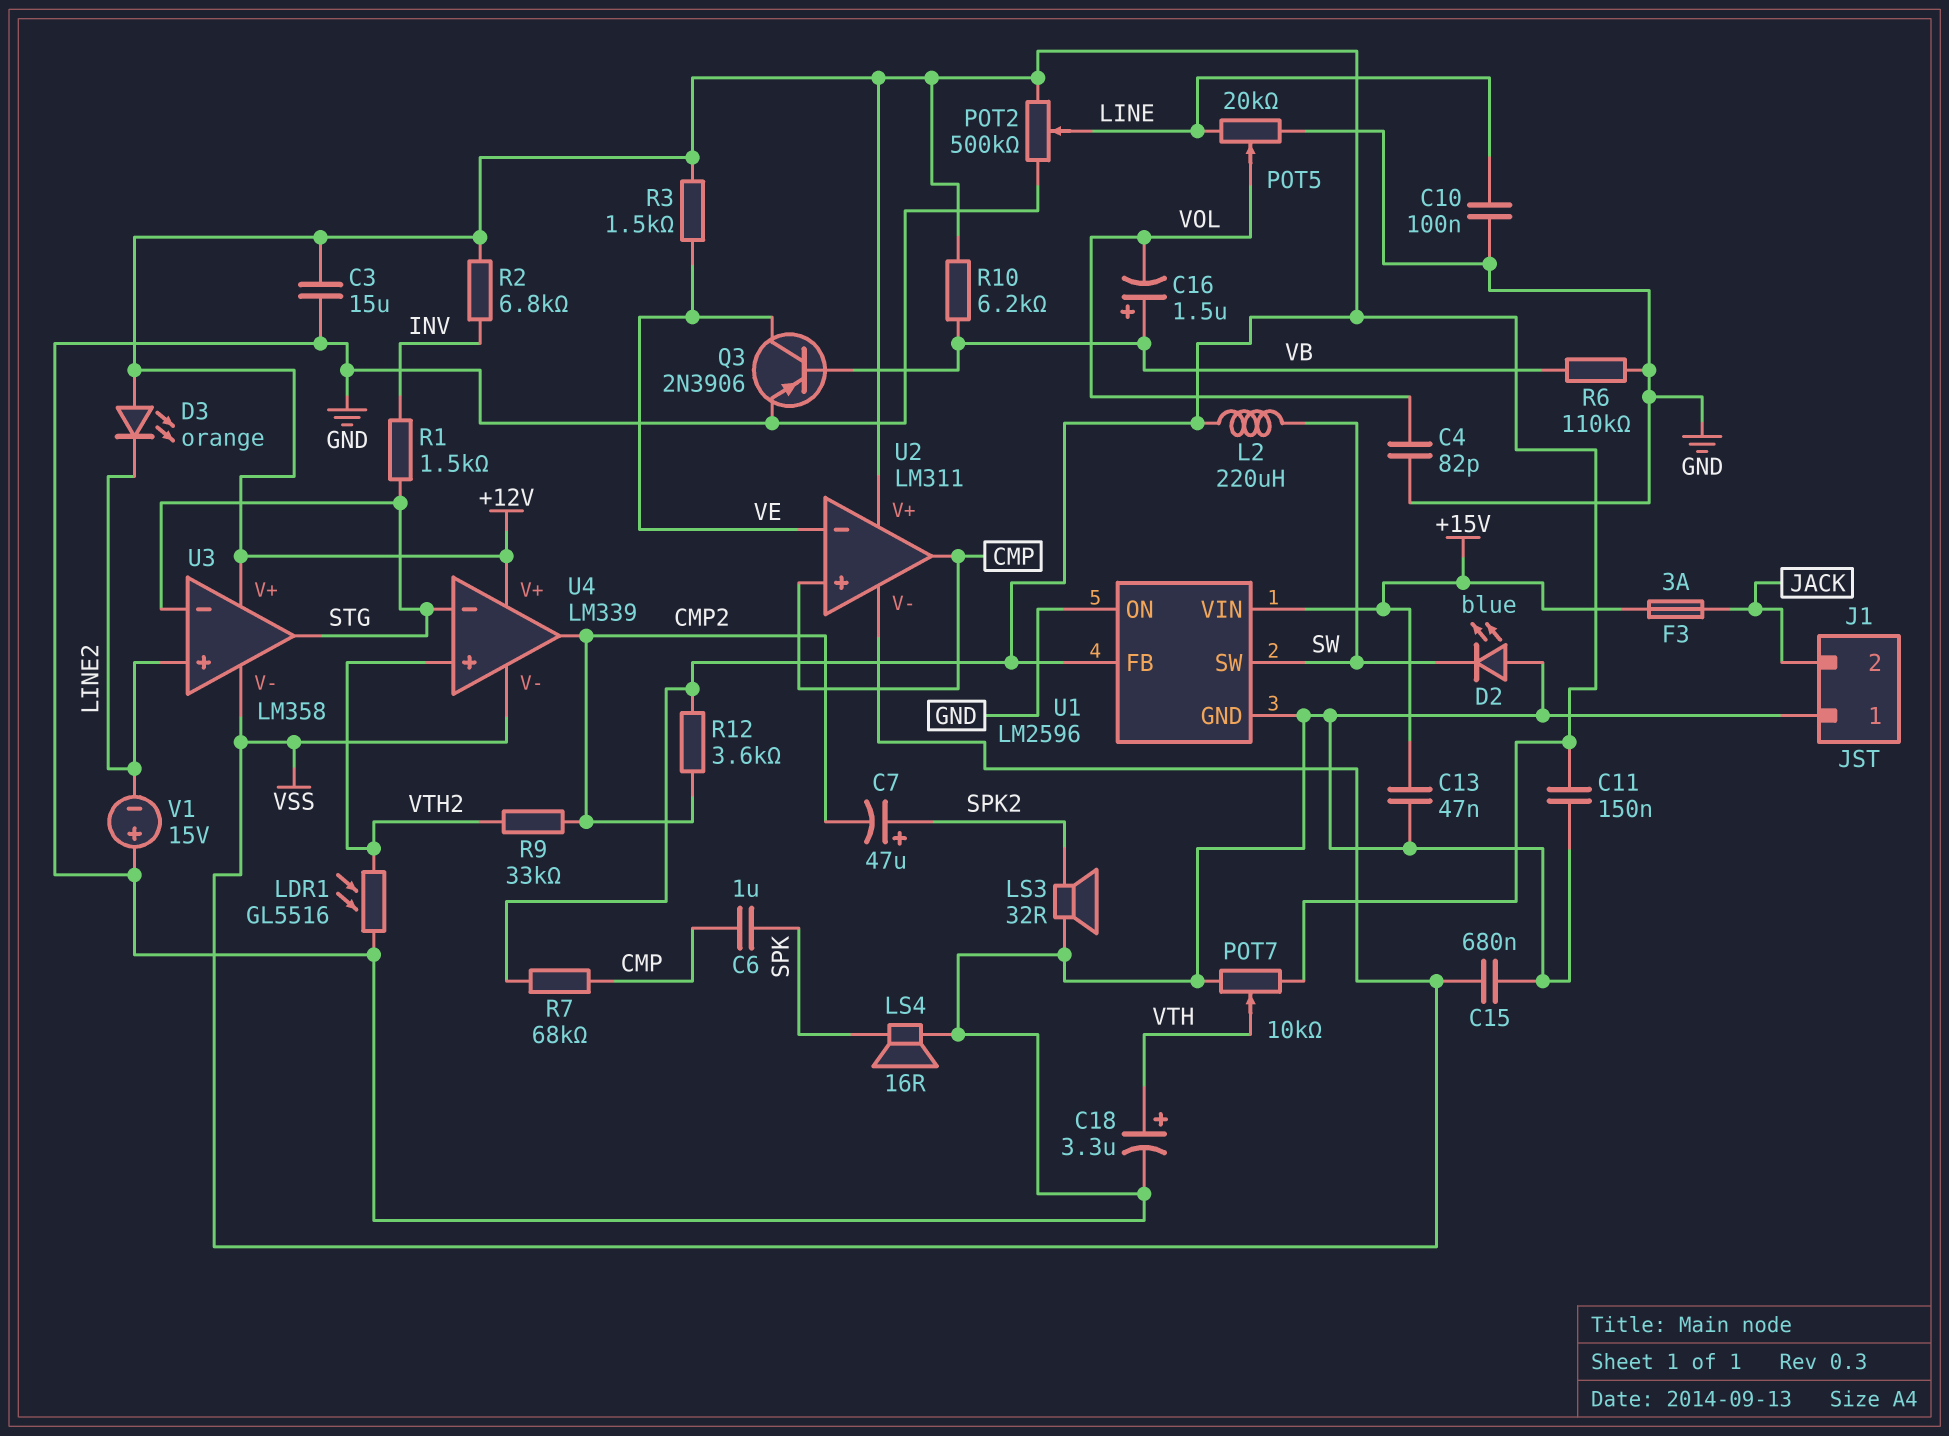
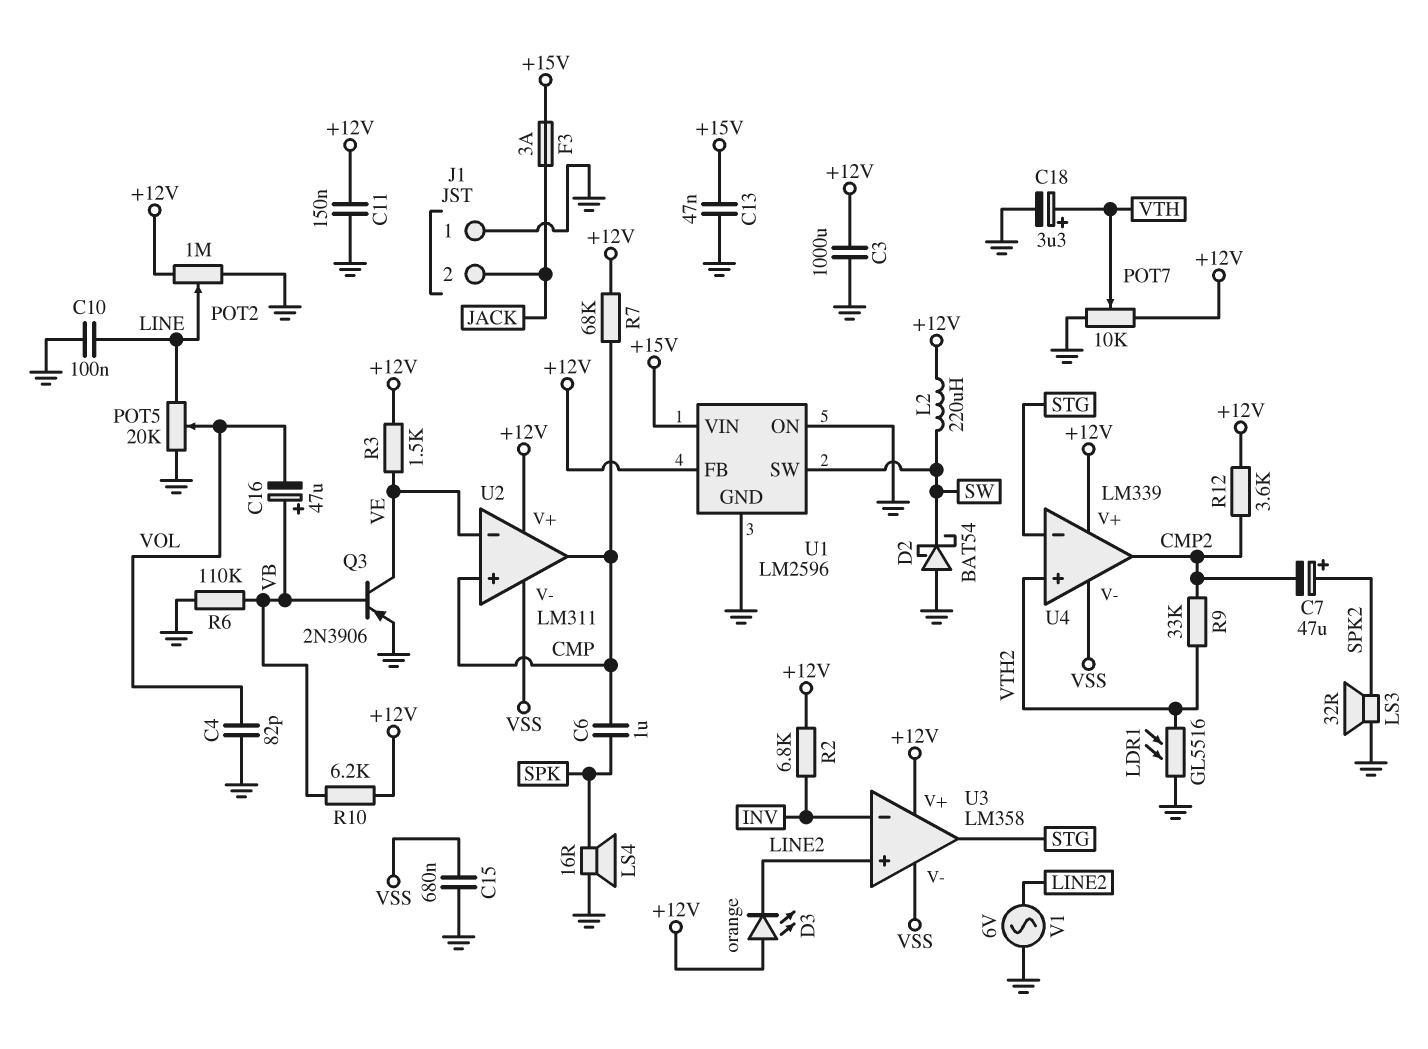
C3: 15uF (+12V, GND) -> 1000uF (+12V, GND)
C16: 1.5uF (plus VB, minus VOL) -> 47uF (plus VB, minus VOL)
D2: LED blue (A GND, K SW) -> schottky BAT54 (A GND, K SW)
POT2: 500k (+12V, GND, wiper LINE) -> 1M (+12V, GND, wiper LINE)
R1: 1.5k (INV, STG) -> none
U3 pin in-: STG -> INV
V1: 15V (plus GND, minus LINE2) -> AC 6V (GND, LINE2)

